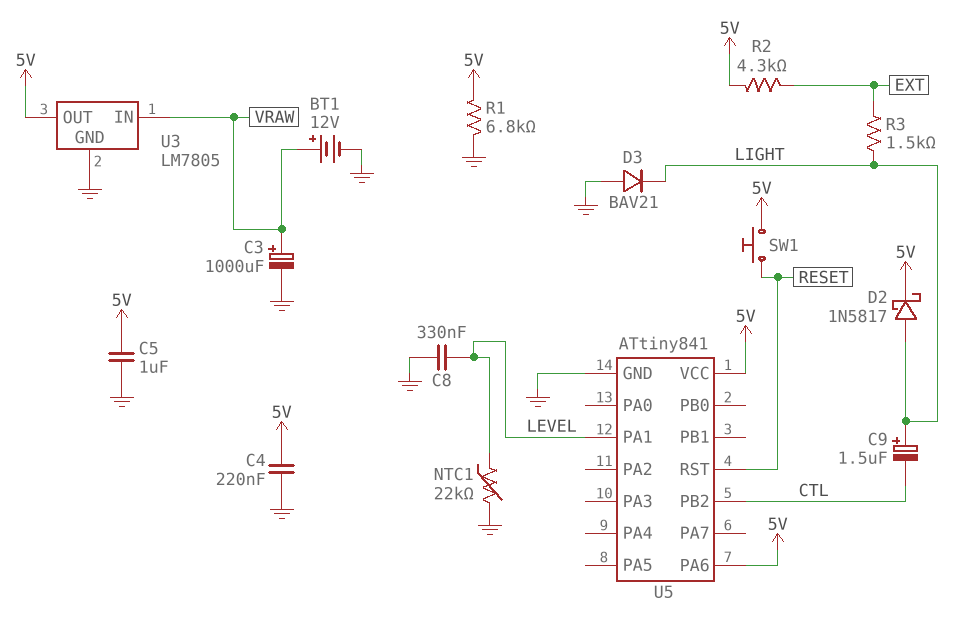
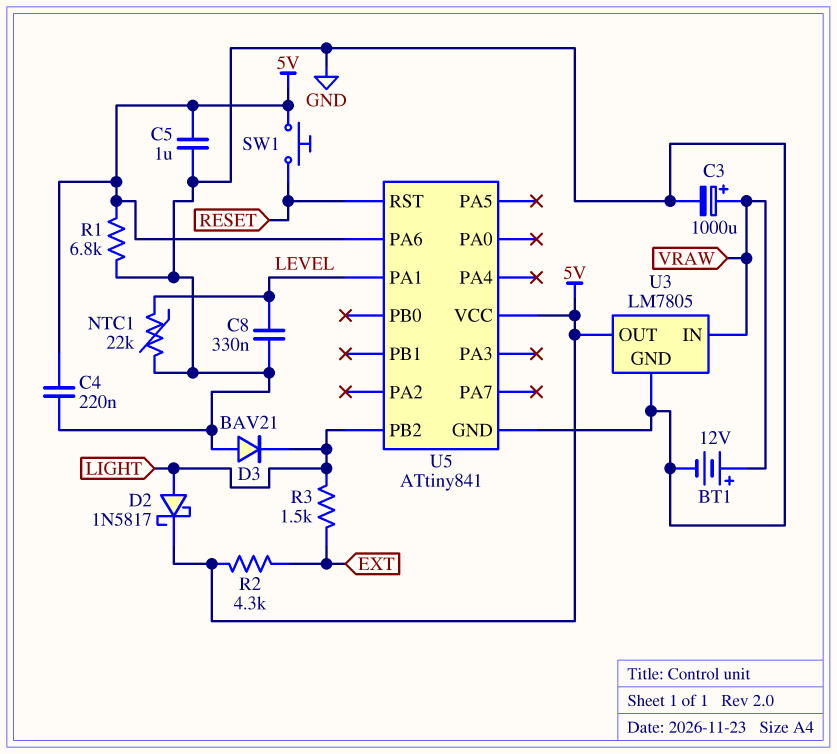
C9: 1.5uF (plus LIGHT, minus CTL) -> none
U5 pin PB2: CTL -> LIGHT

